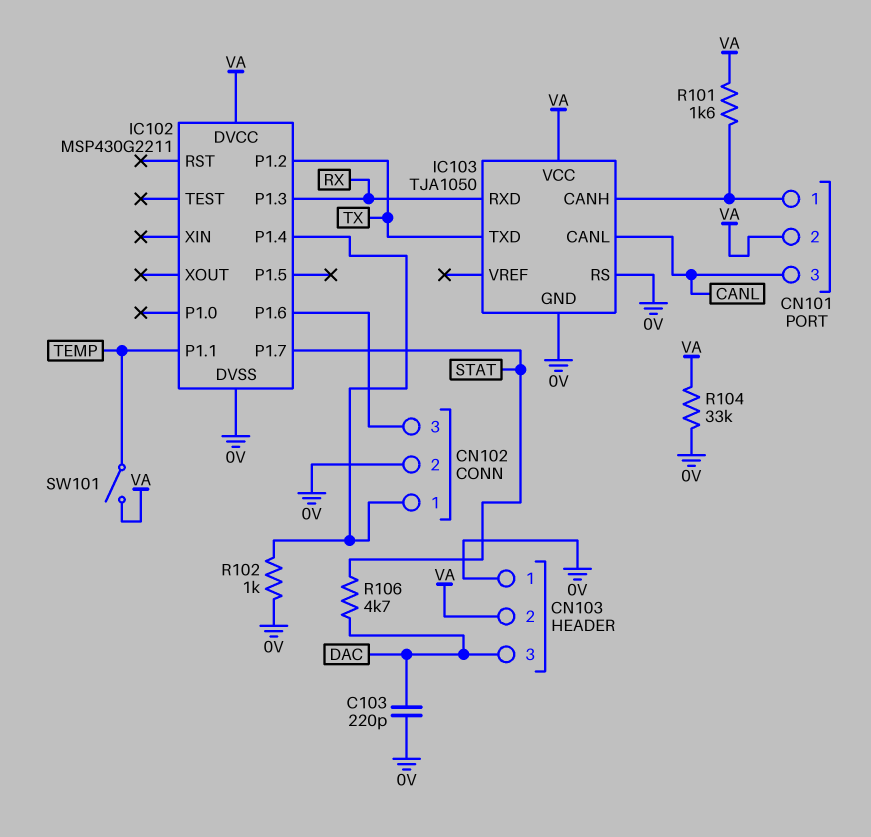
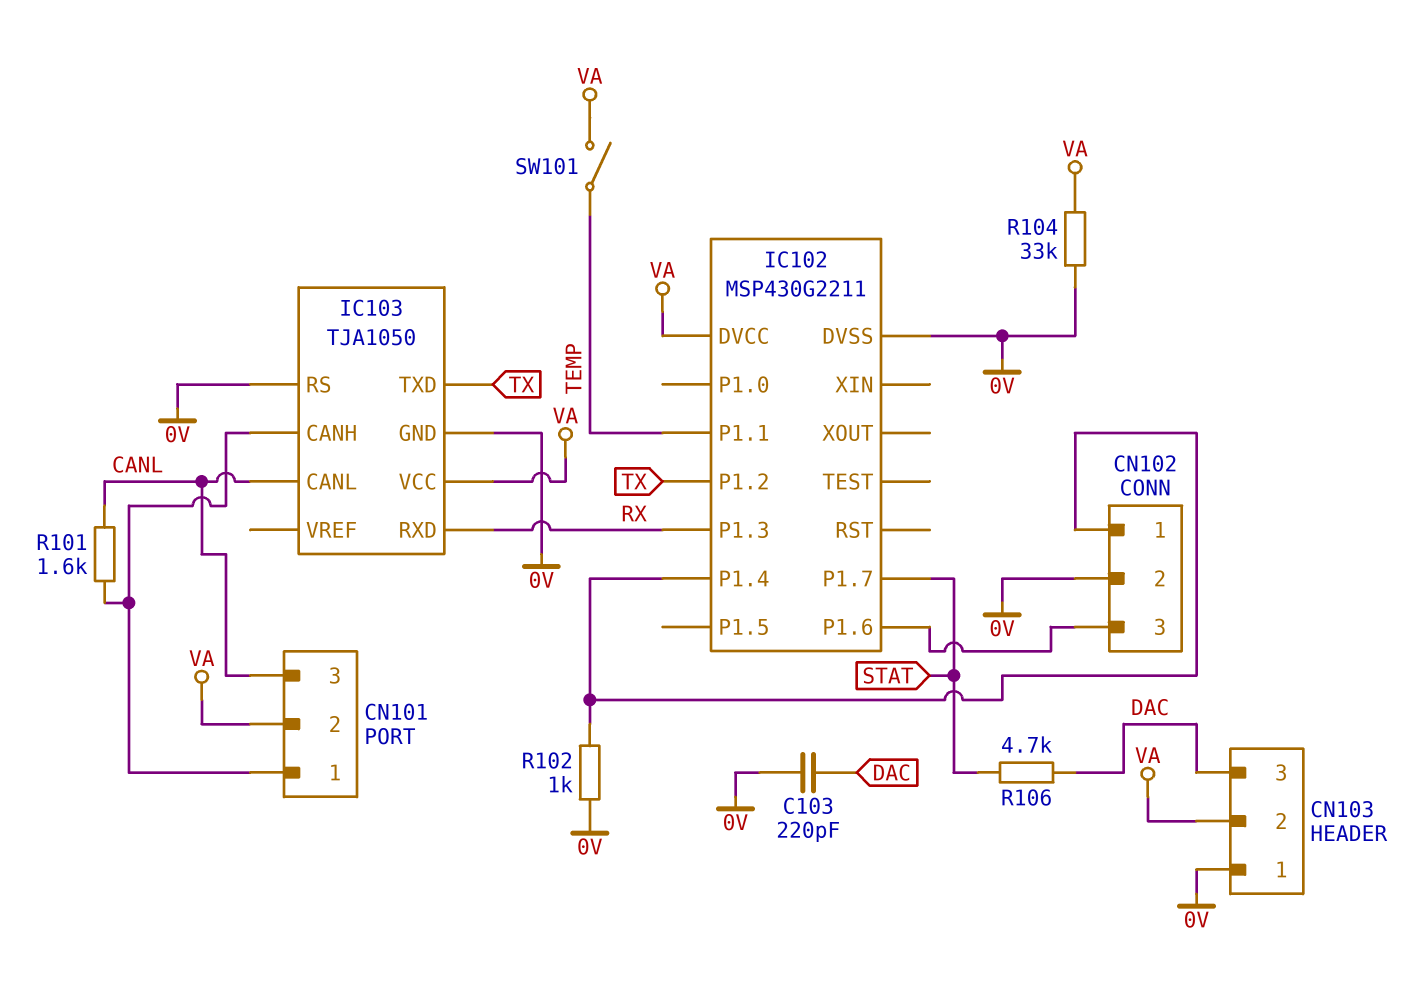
R101: 1.6k (CN101/1, VA) -> 1.6k (CANL, CN101/1)

